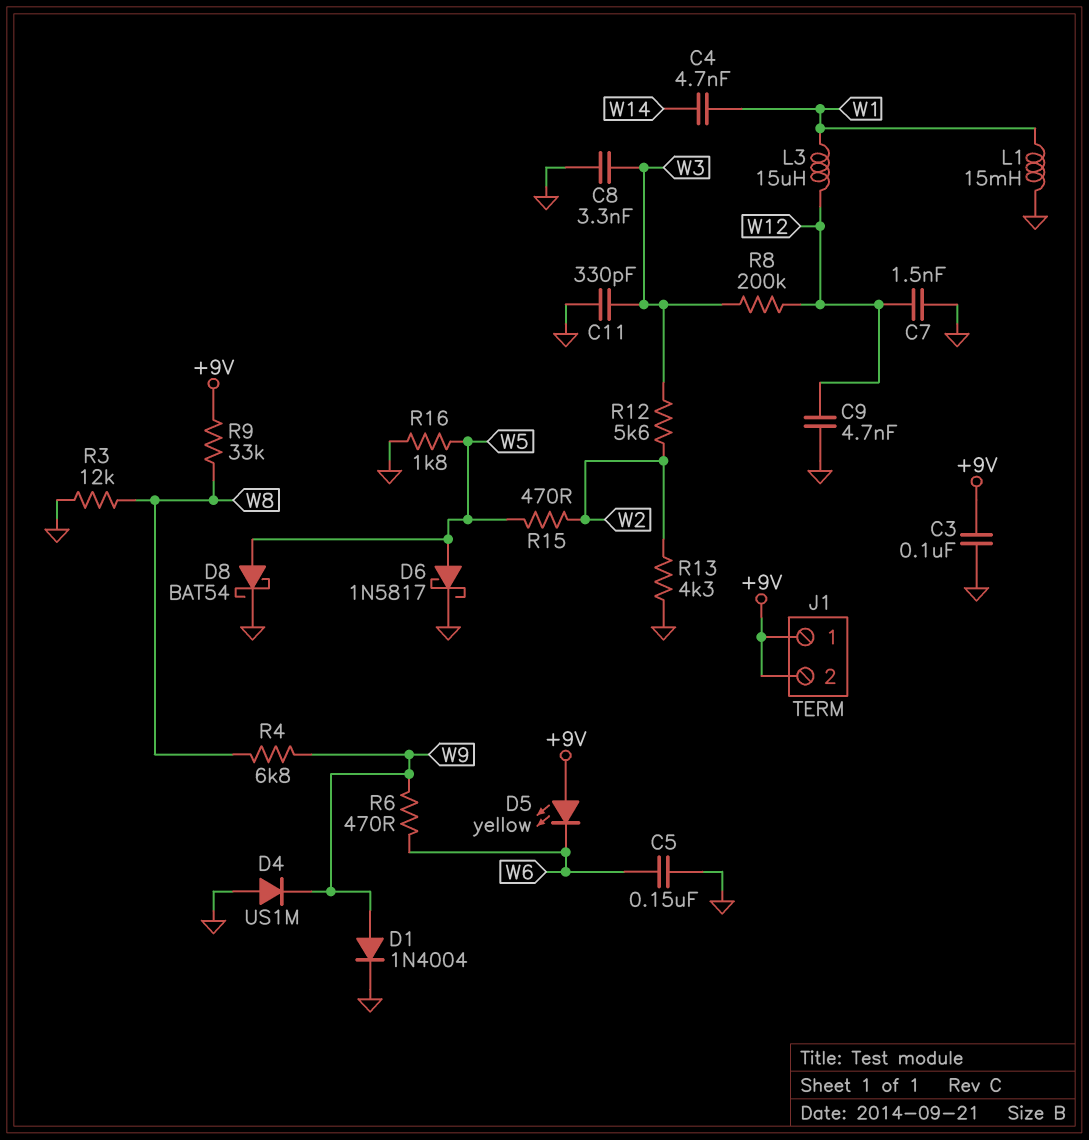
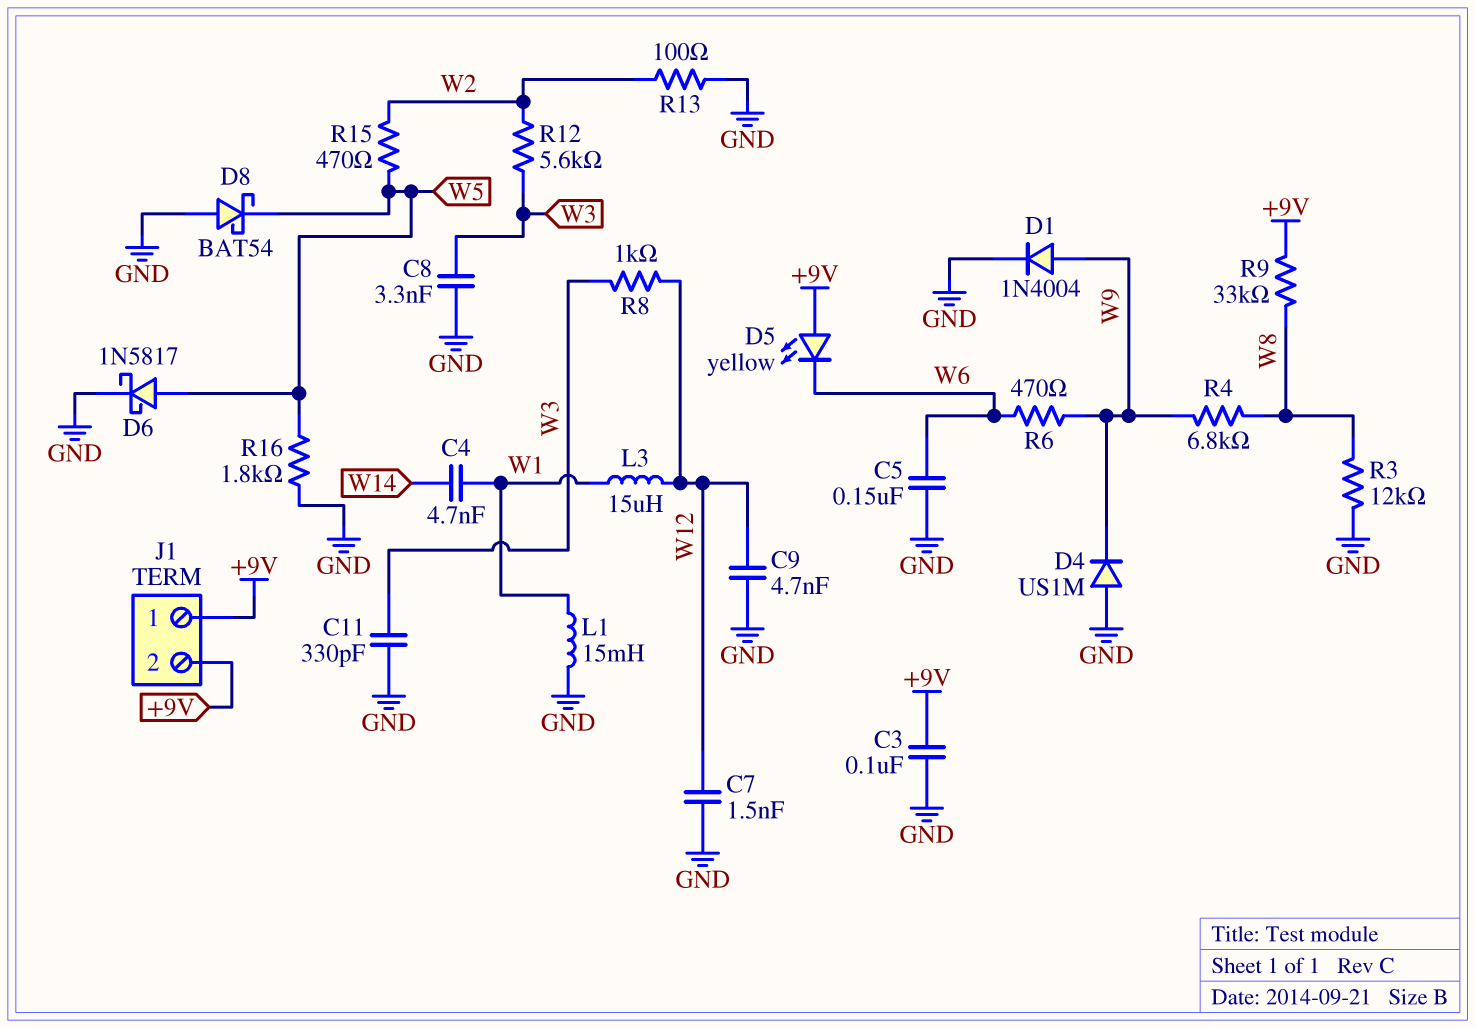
D8: schottky BAT54 (A W5, K GND) -> schottky BAT54 (A GND, K W5)
R8: 200k (W3, W12) -> 1k (W3, W12)
R13: 4.3k (GND, W2) -> 100 (GND, W2)

